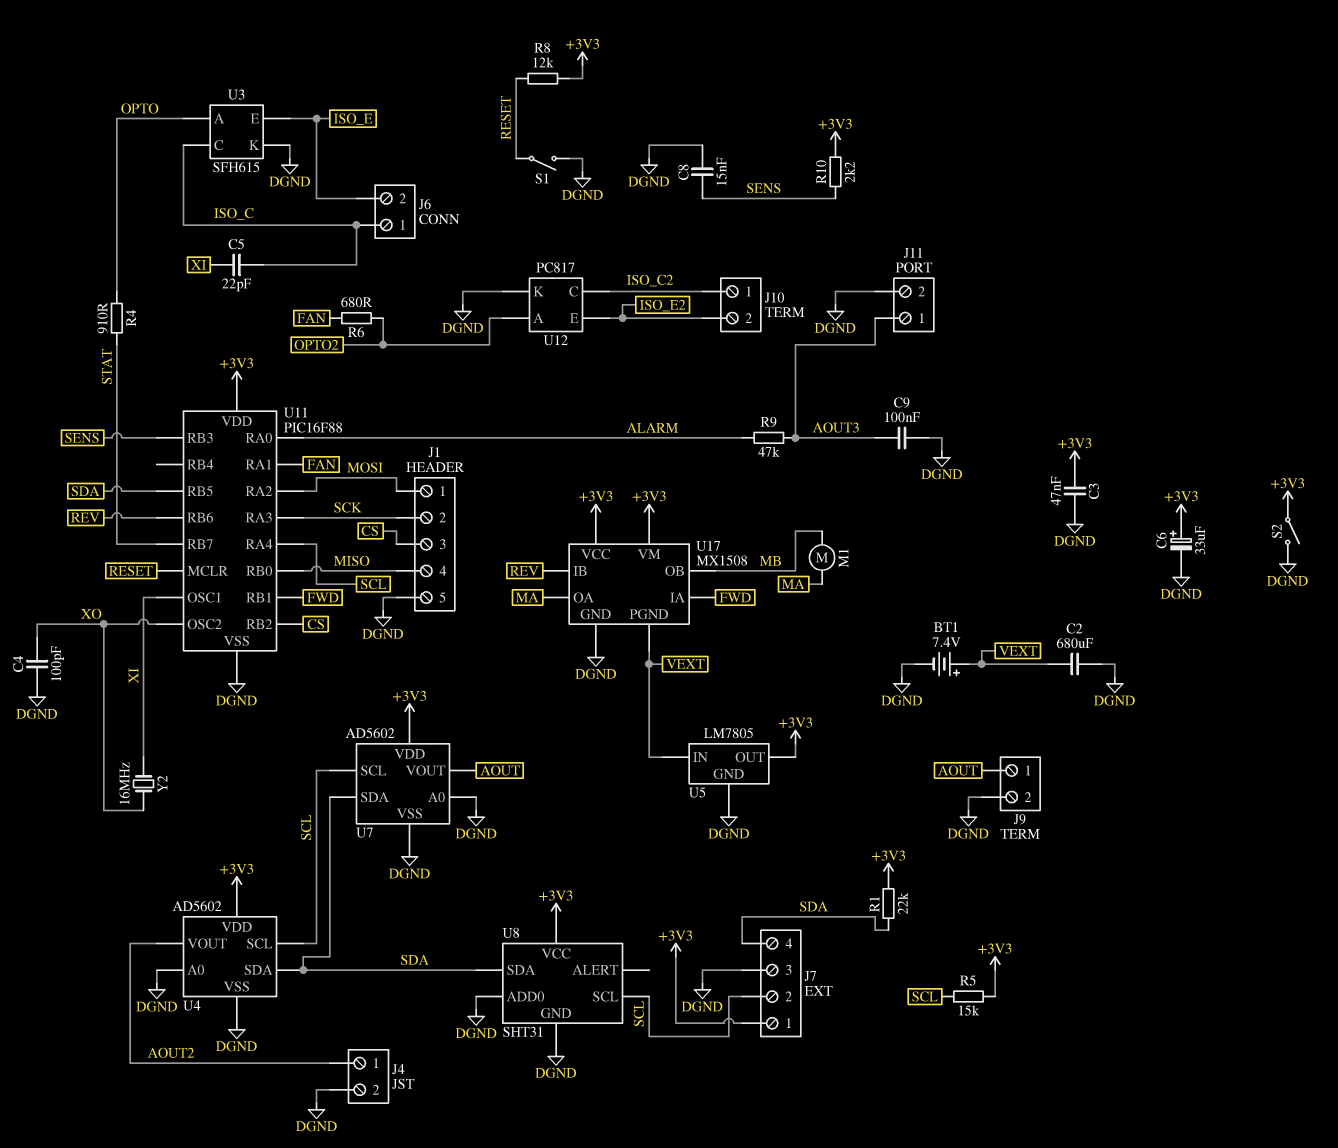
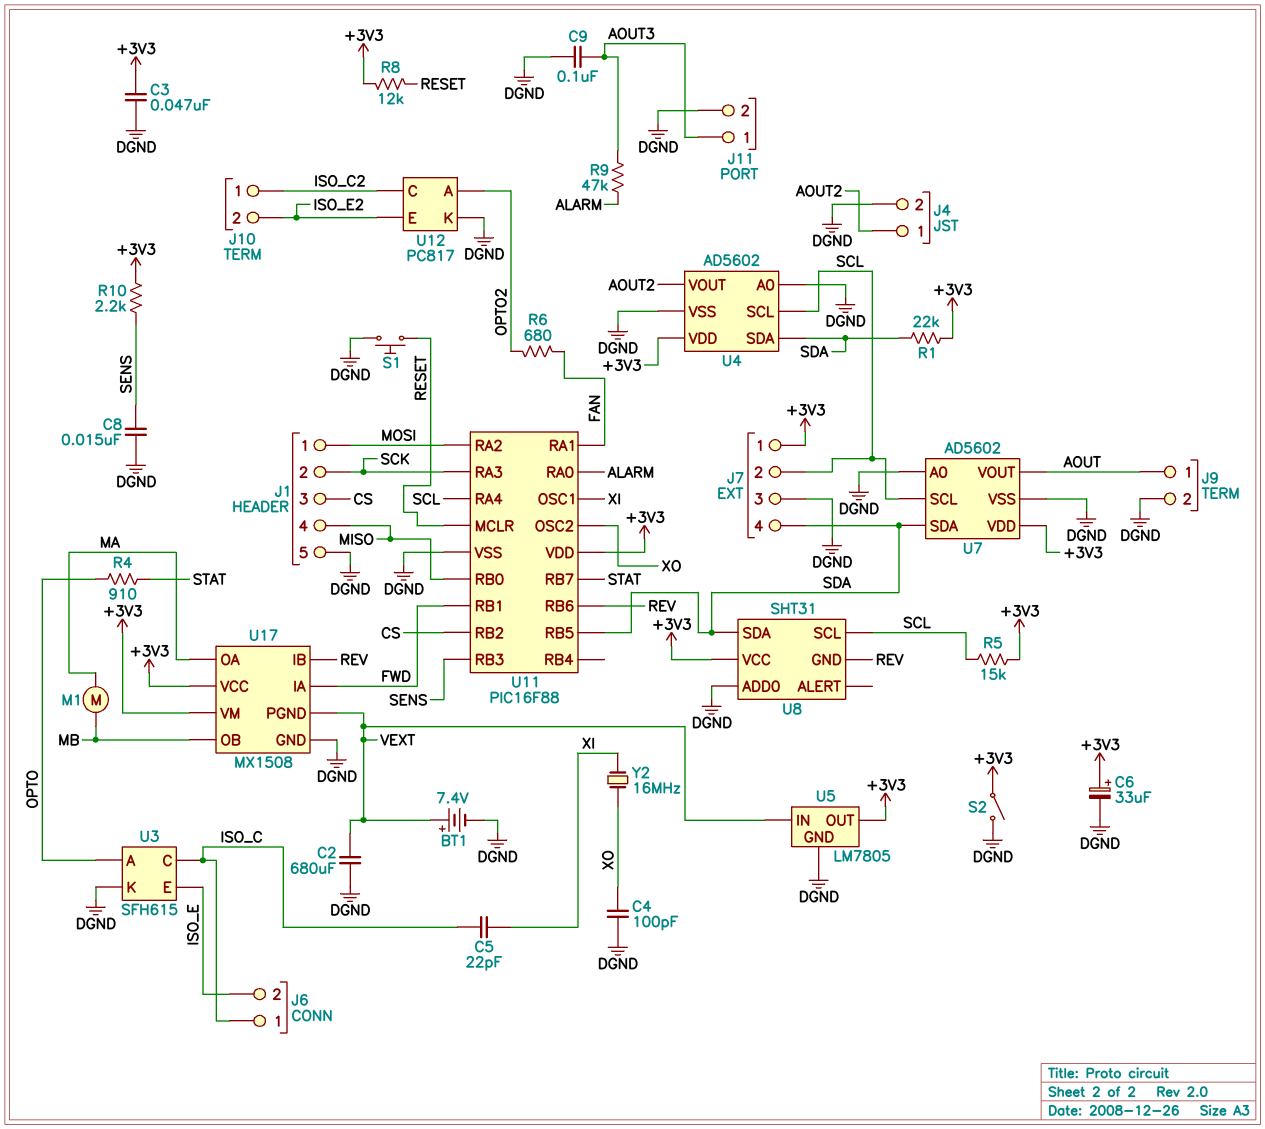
S1: switch (DGND, RESET) -> button (DGND, RESET)
U8 pin GND: DGND -> REV

